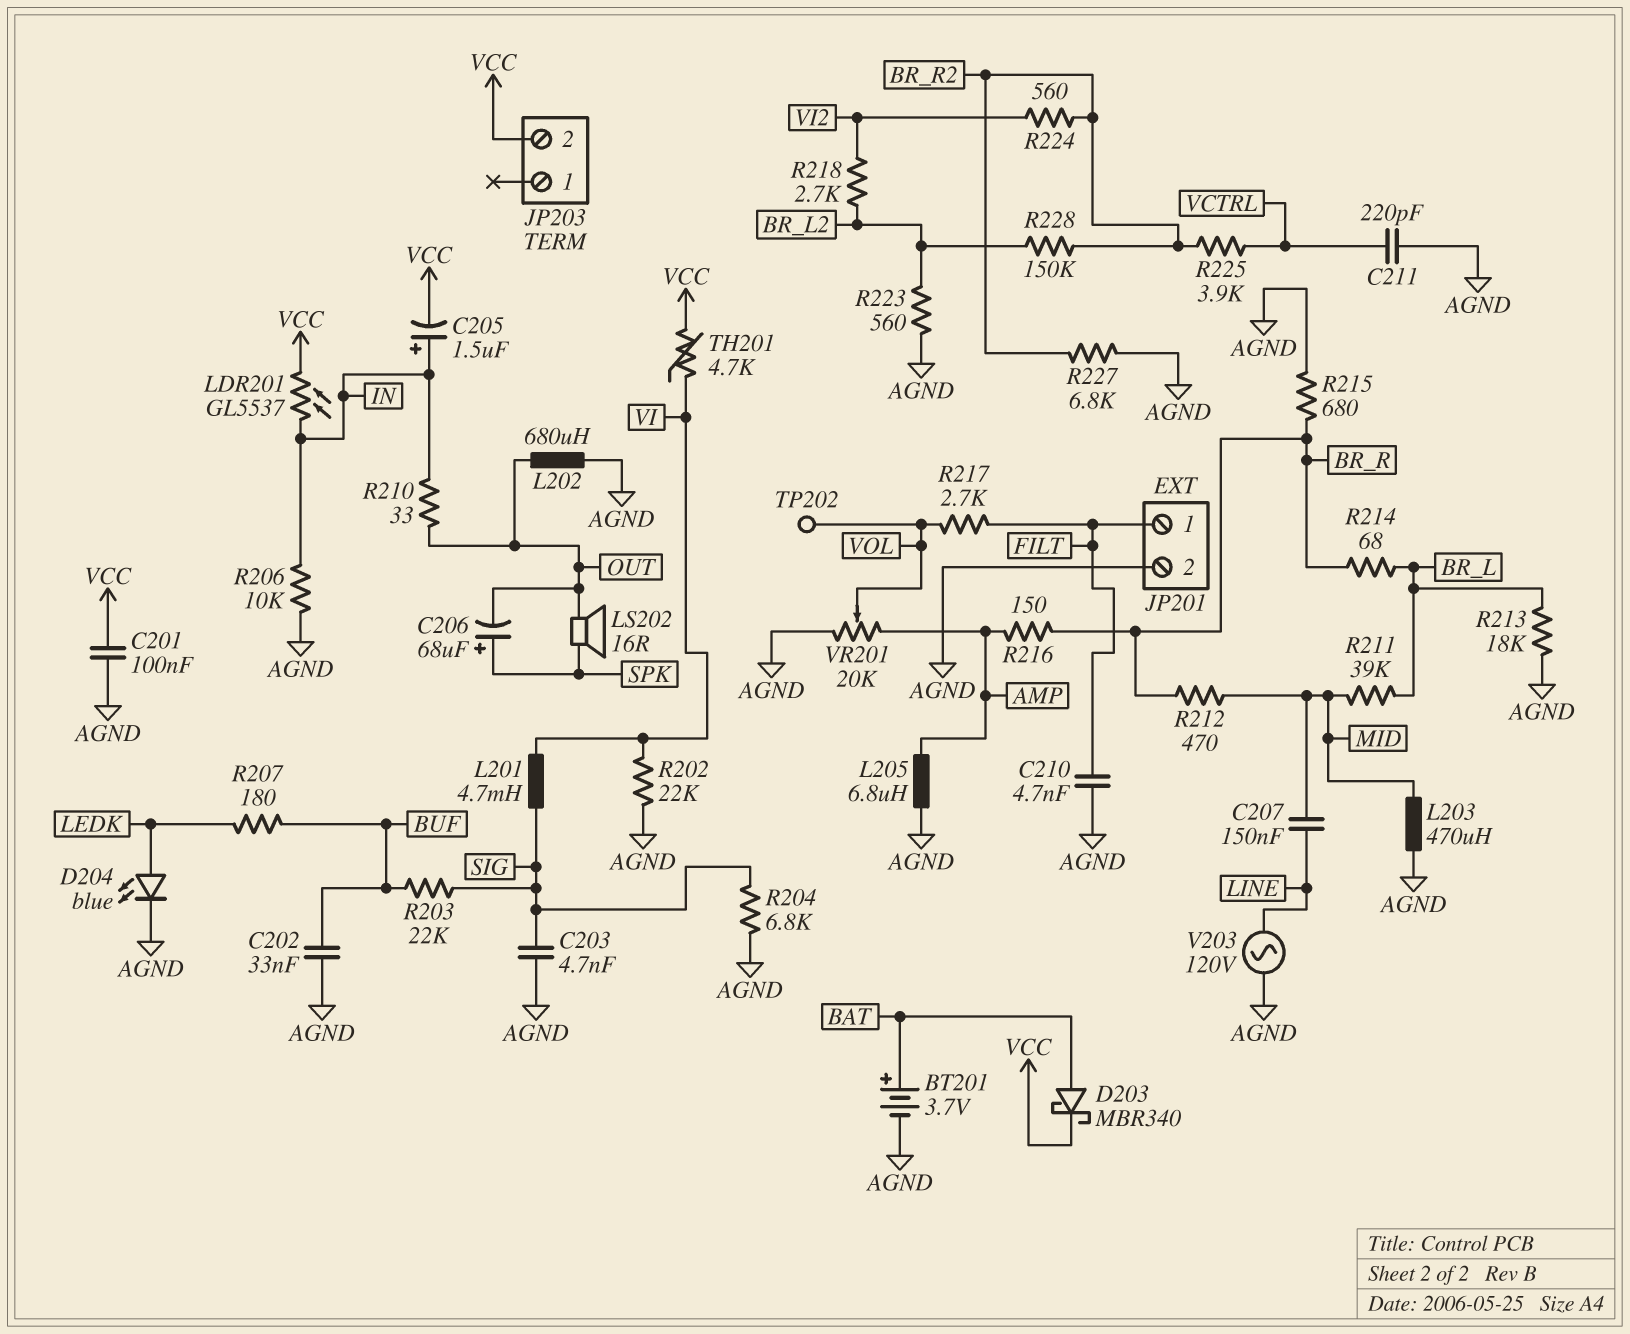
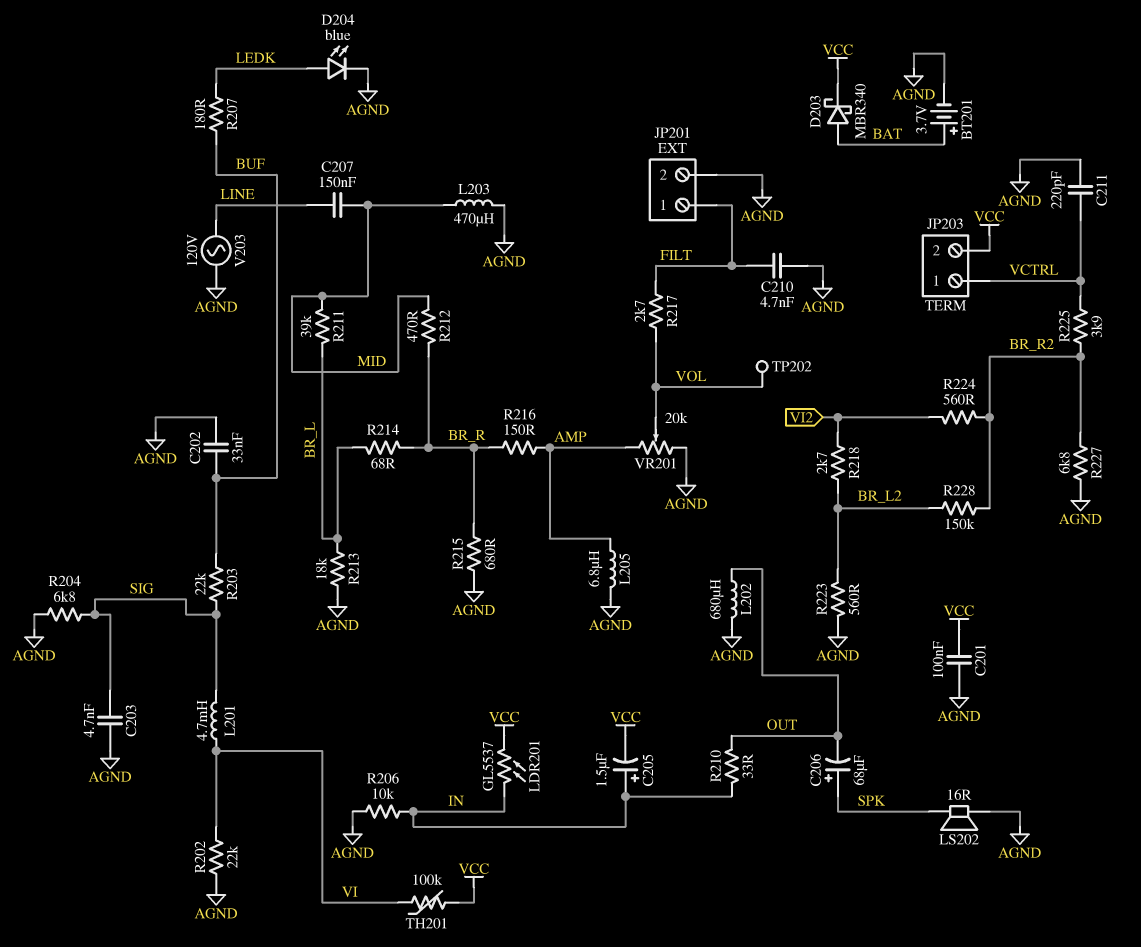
JP203 pin 1: none -> VCTRL
LS202: speaker 16R (OUT, SPK) -> speaker 16R (AGND, SPK)
TH201: 4.7k (VCC, VI) -> 100k (VCC, VI)

